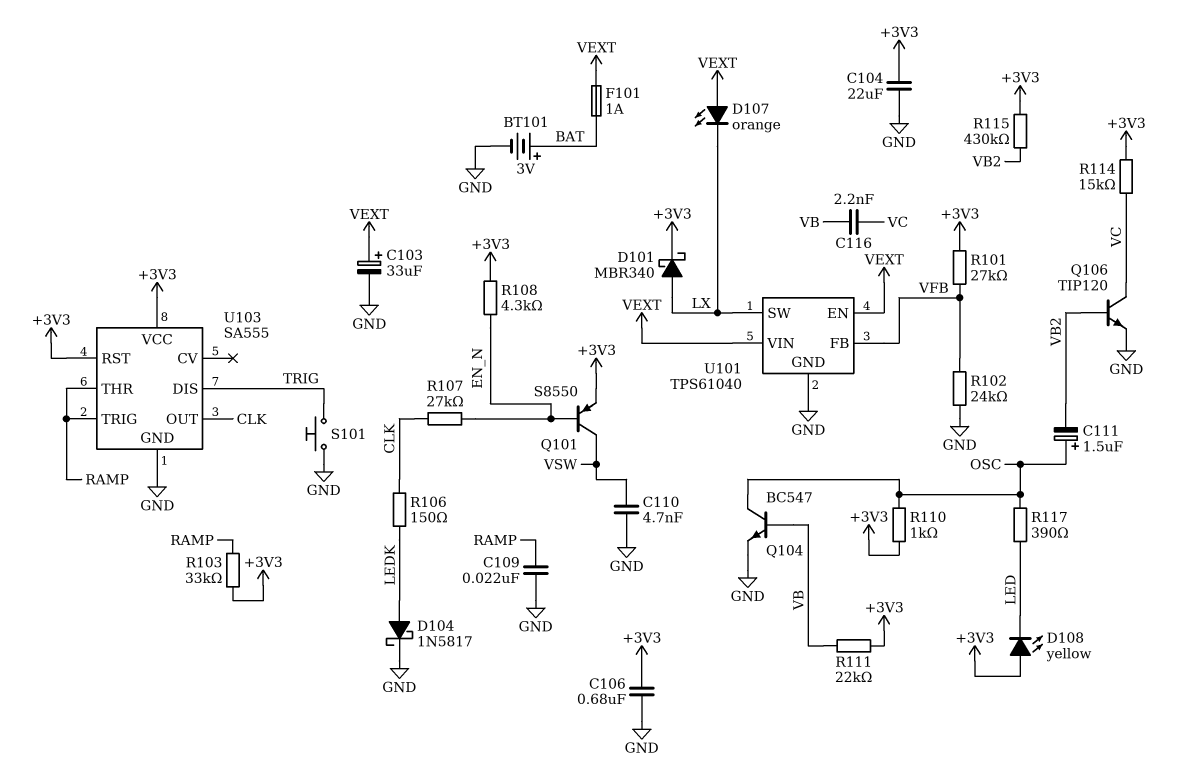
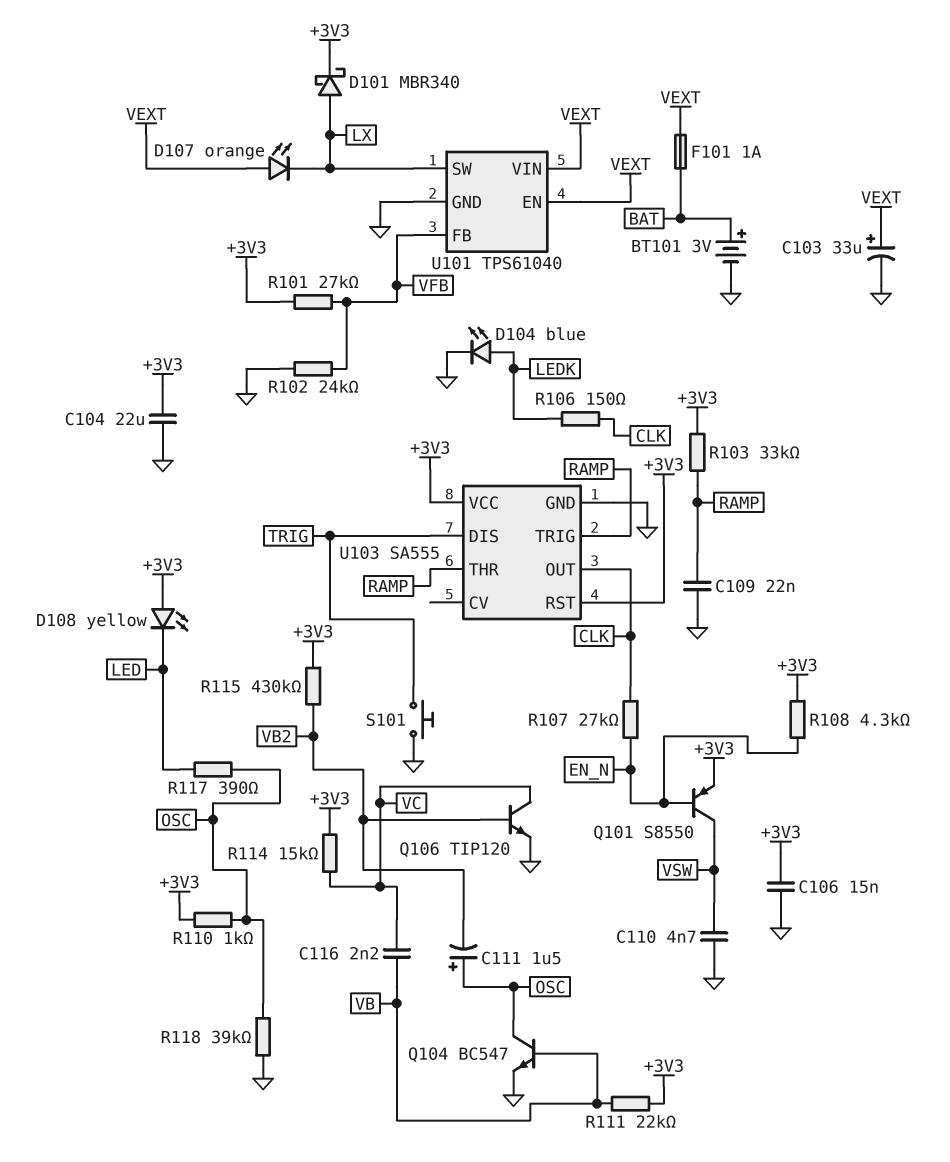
C106: 680nF (+3V3, GND) -> 15nF (+3V3, GND)
D104: schottky 1N5817 (A LEDK, K GND) -> LED blue (A LEDK, K GND)
R118: none -> 39k (GND, OSC)

